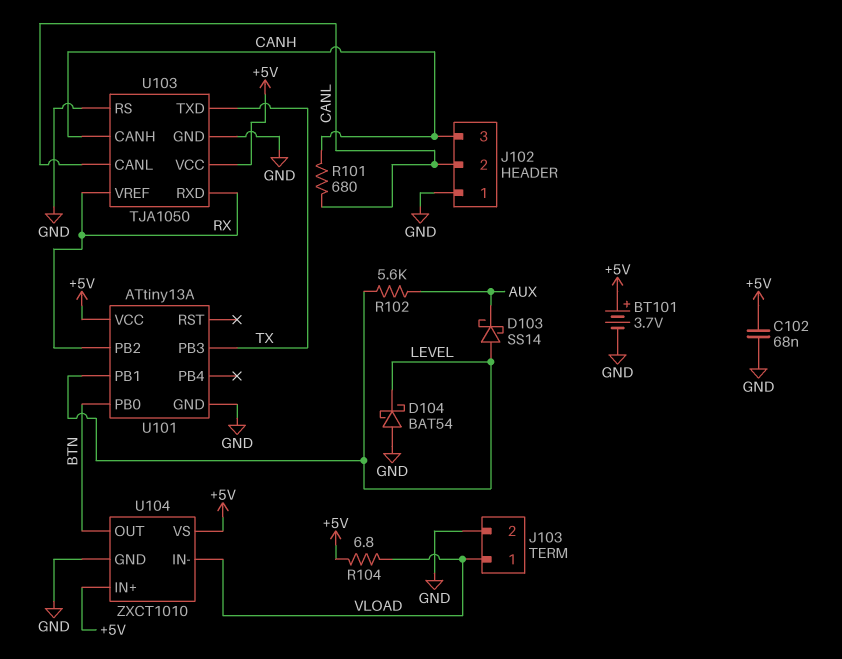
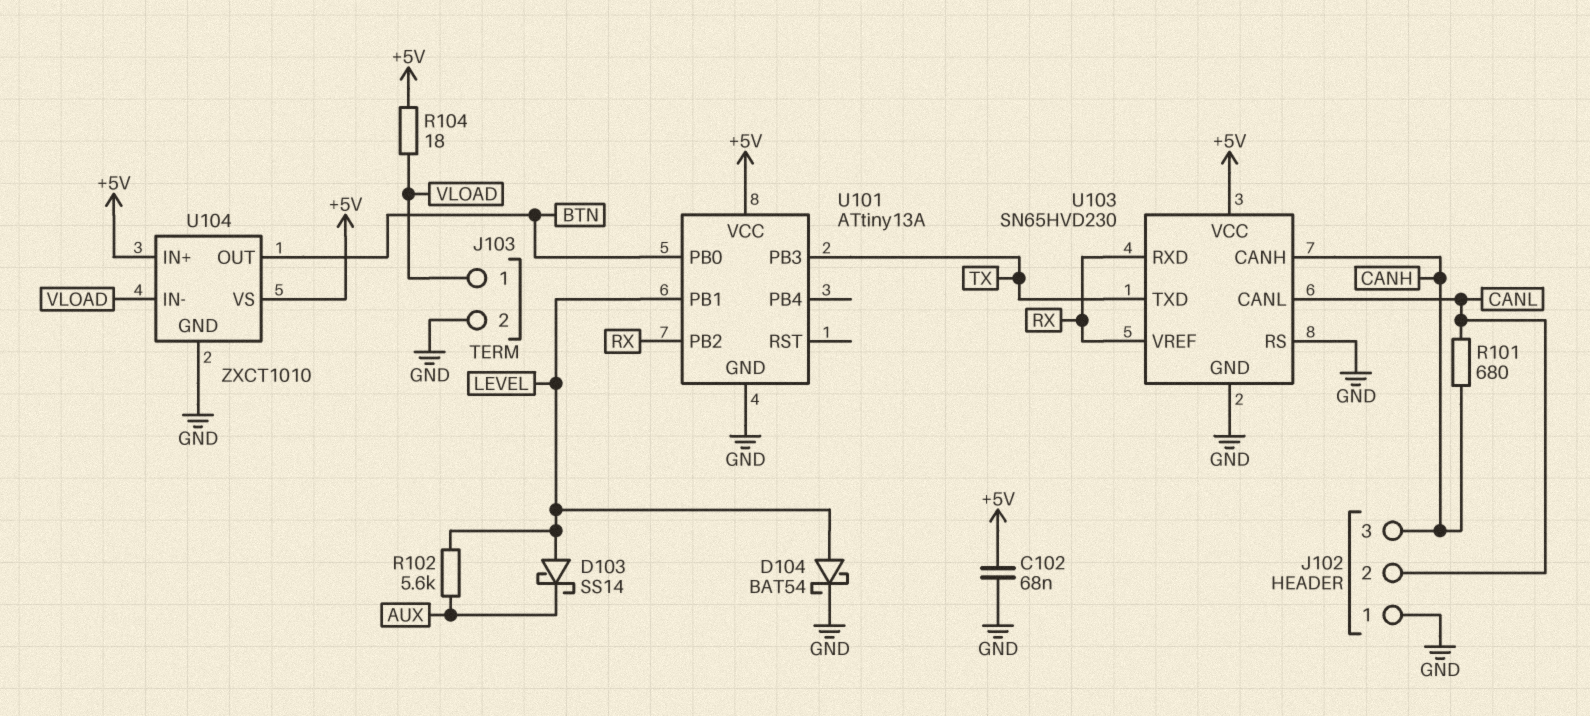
BT101: 3.7V (plus +5V, minus GND) -> none
D104: schottky BAT54 (A GND, K LEVEL) -> schottky BAT54 (A LEVEL, K GND)
R104: 6.8 (+5V, VLOAD) -> 18 (+5V, VLOAD)
U103: TJA1050 -> SN65HVD230

